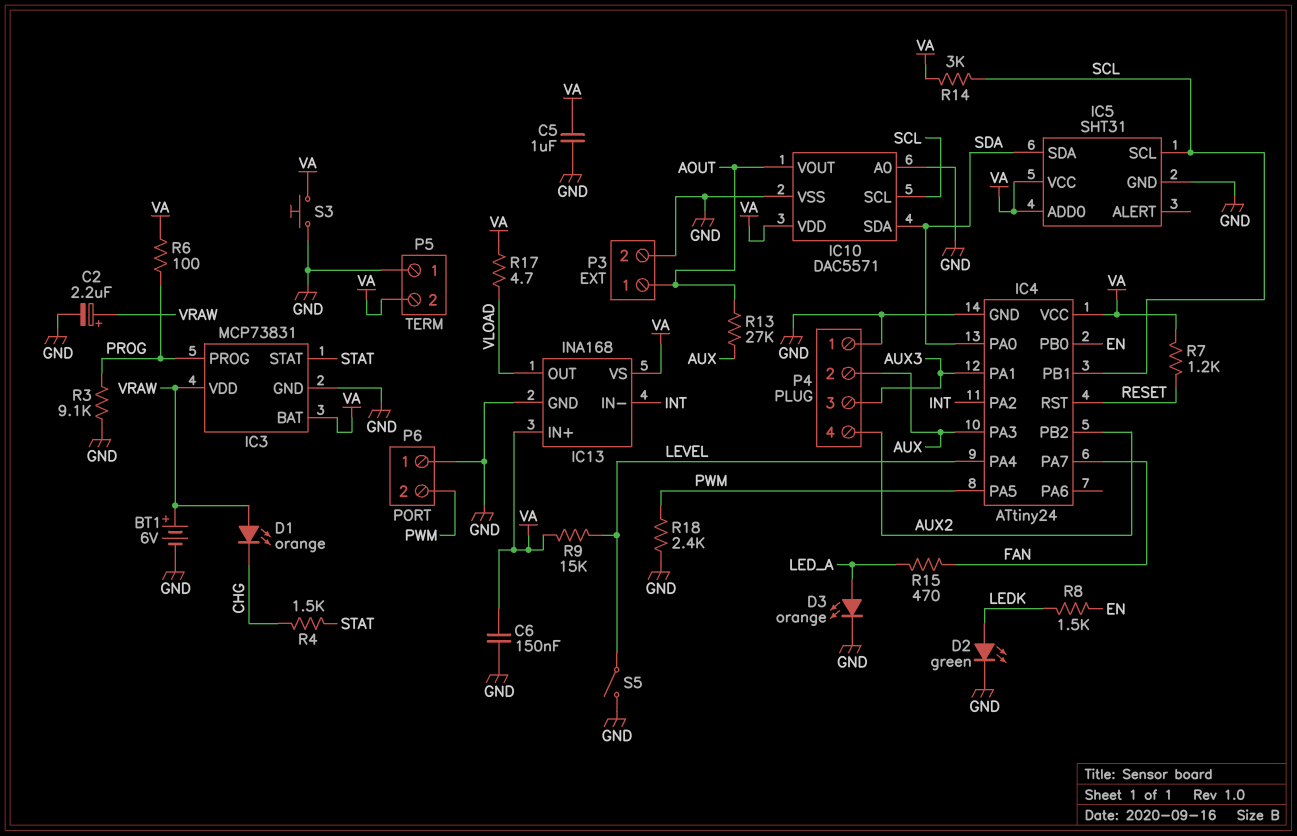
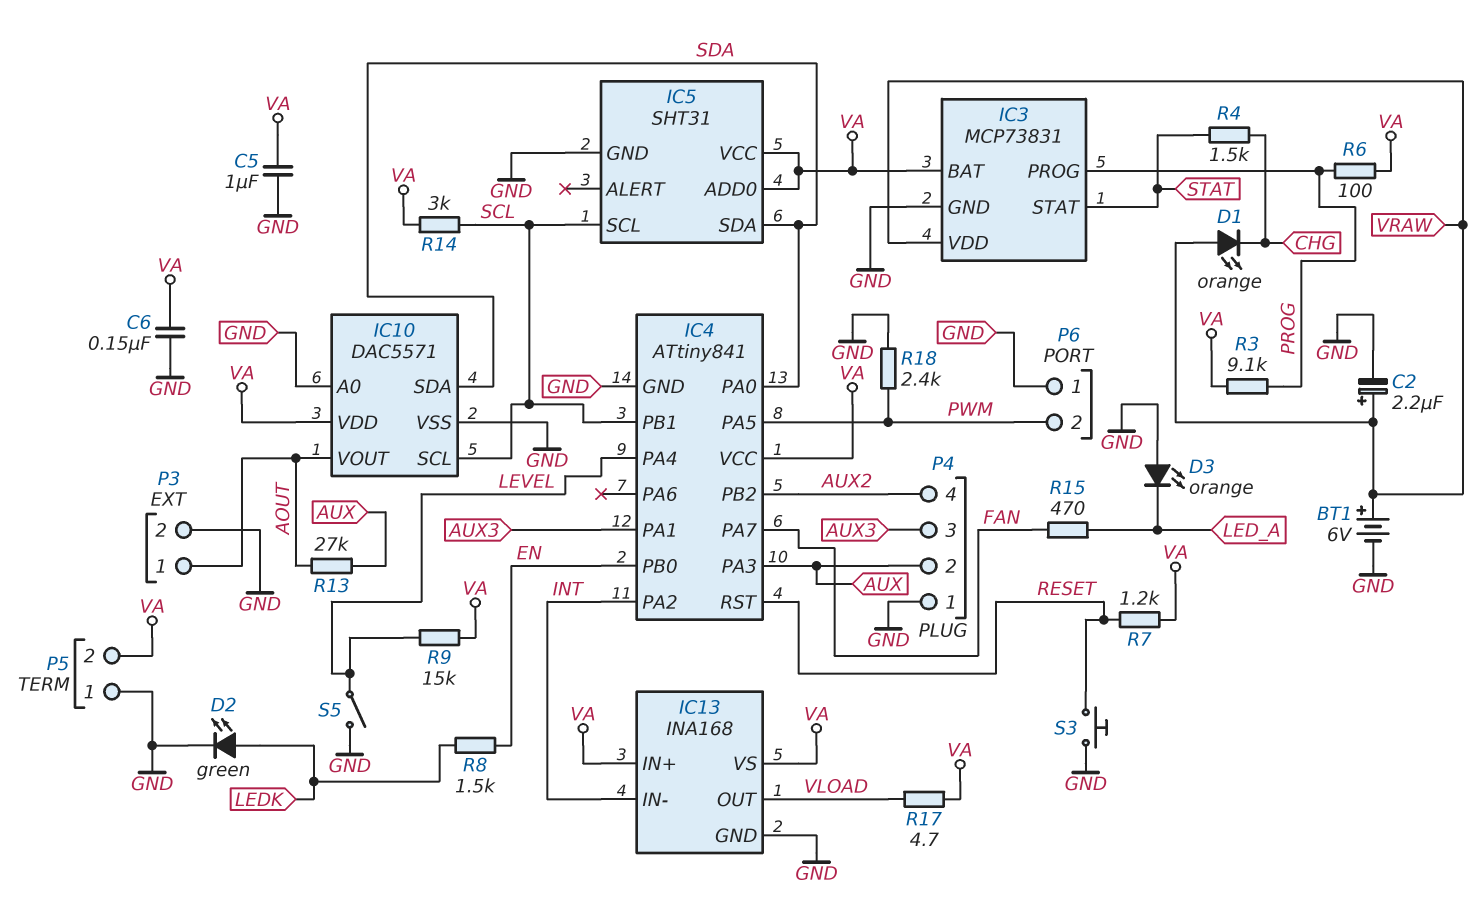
D3: LED orange (A LED_A, K GND) -> LED orange (A GND, K LED_A)
IC4: ATtiny24 -> ATtiny841
R3: 9.1k (GND, PROG) -> 9.1k (PROG, VA)
S3: button (GND, VA) -> button (GND, RESET)

